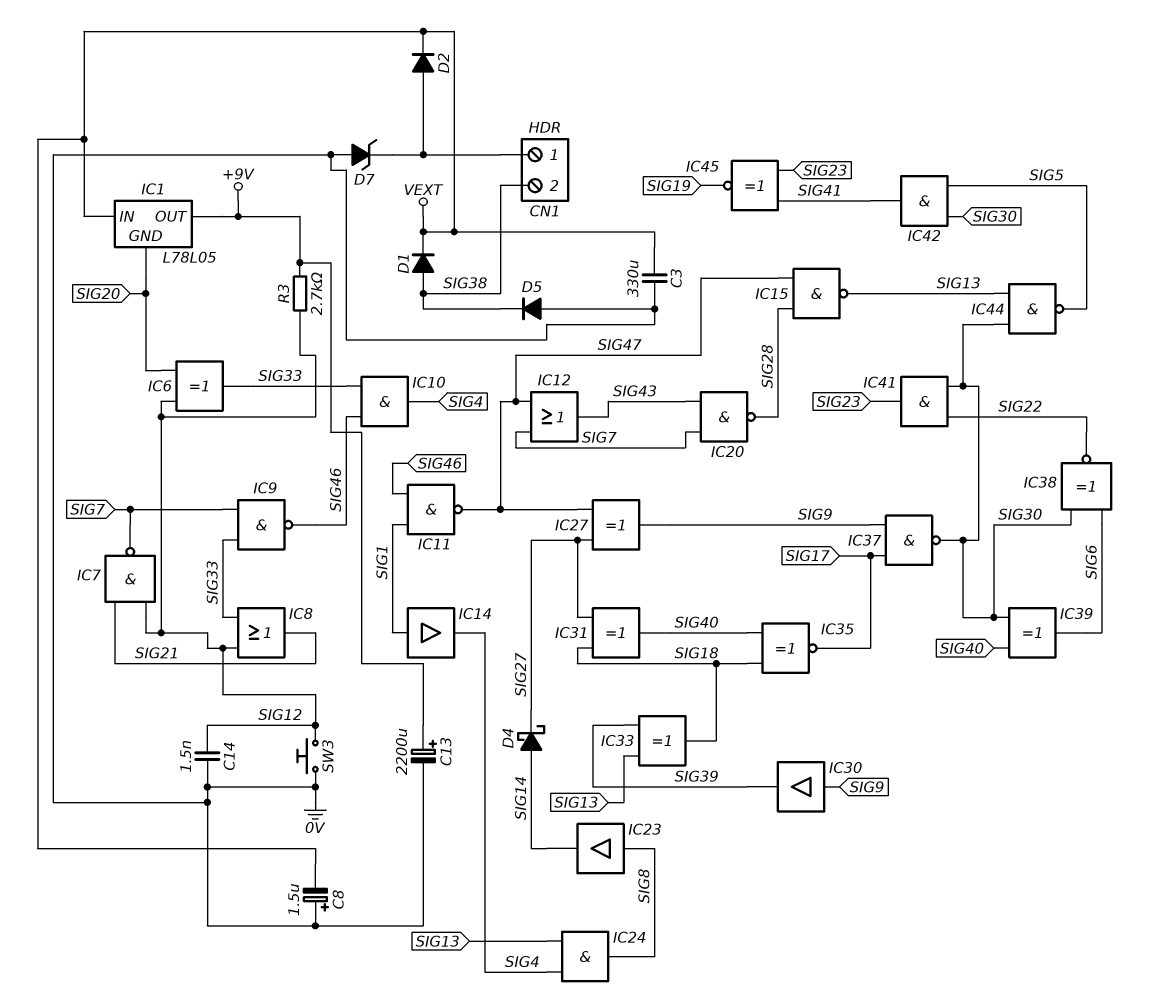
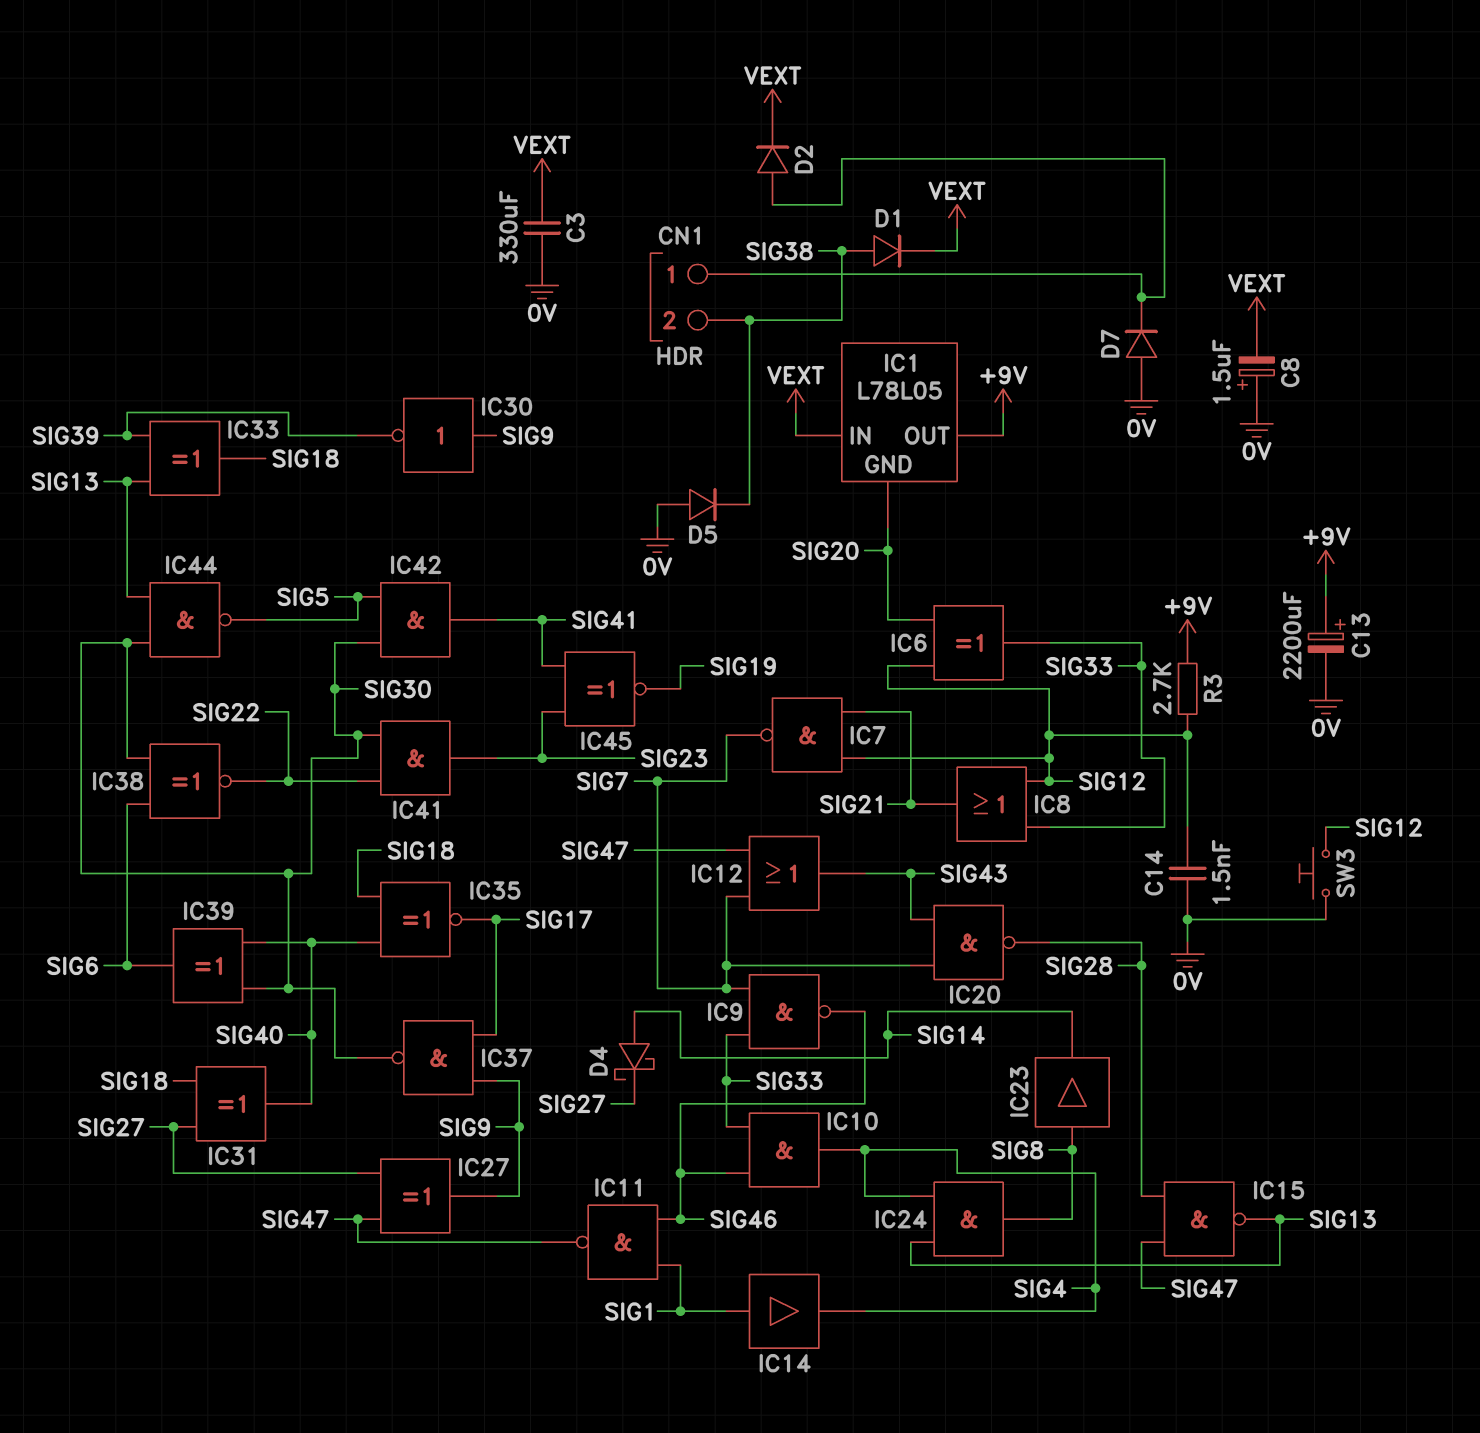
D7: zener (A 0V, K CN1/1) -> diode (A 0V, K CN1/1)
IC30: buffer (in SIG9, out SIG39) -> NOT (in SIG9, out SIG39)

